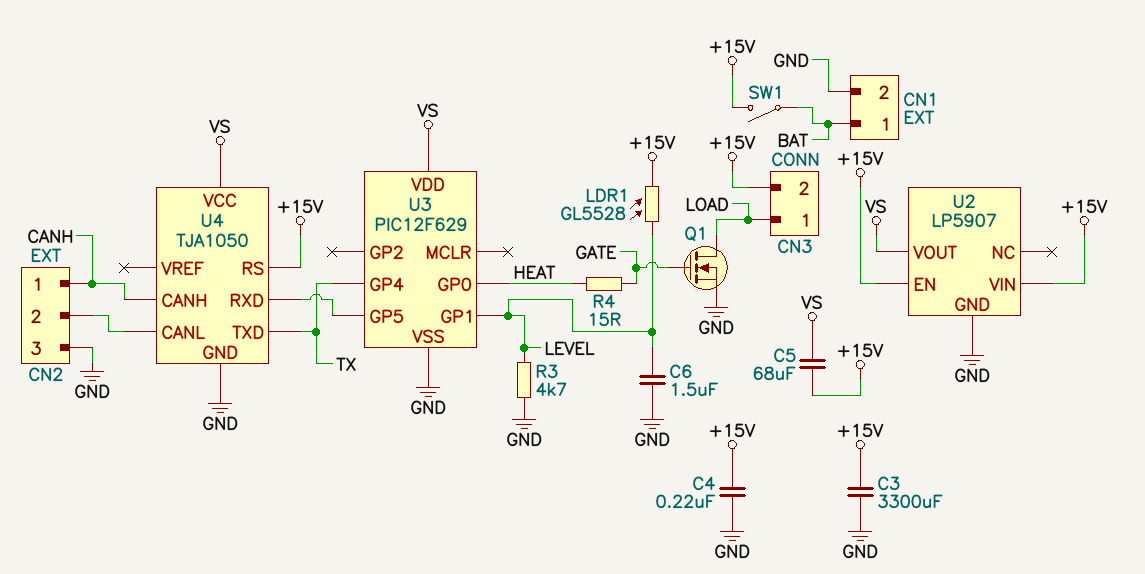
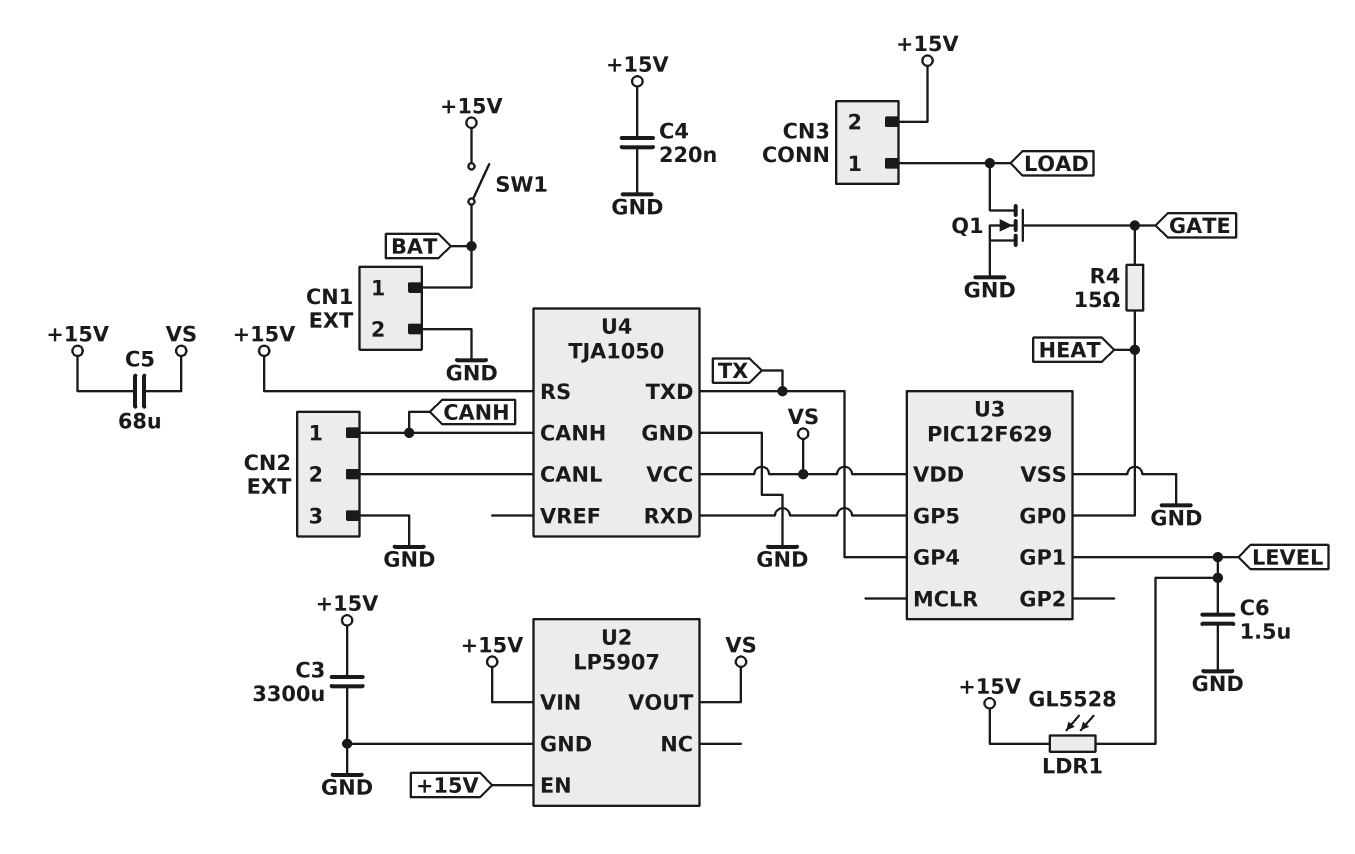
R3: 4.7k (GND, LEVEL) -> none

